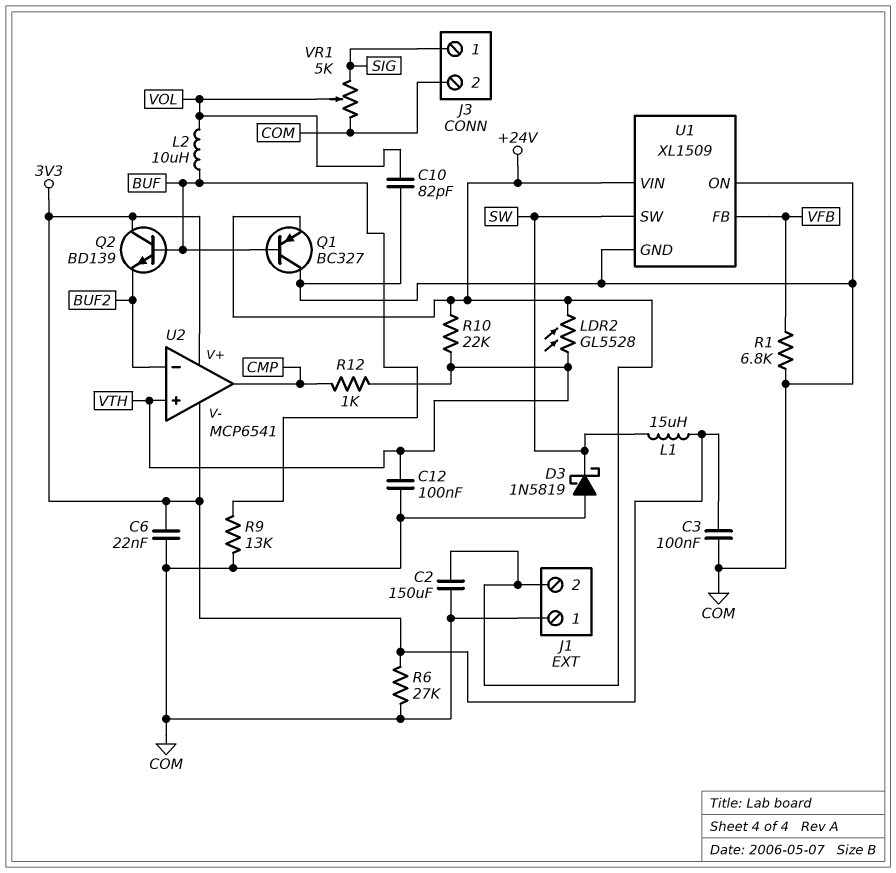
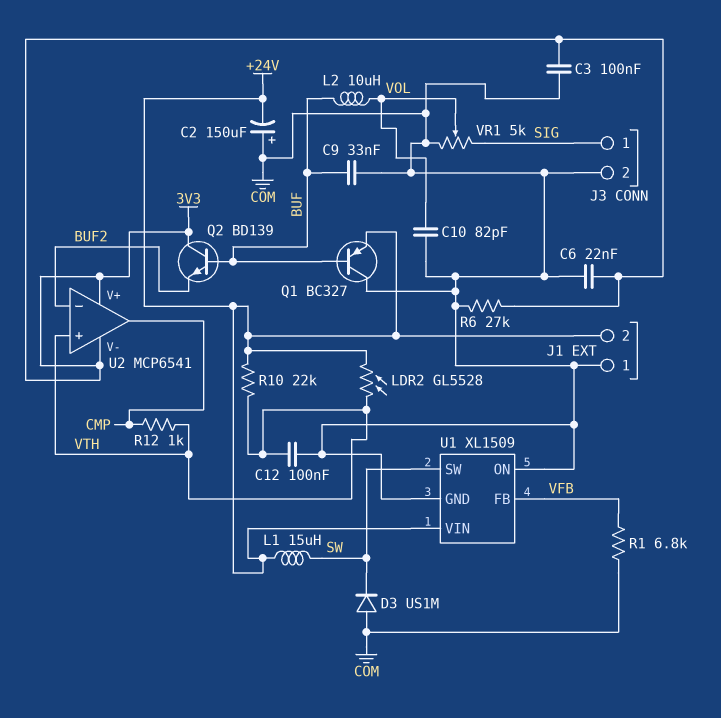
C2: 150uF (+24V, COM) -> 150uF (plus COM, minus +24V)
C9: none -> 33nF (BUF, COM)
D3: schottky 1N5819 (A COM, K SW) -> diode US1M (A COM, K SW)
L1: 15uH (3V3, SW) -> 15uH (+24V, SW)
R9: 13k (BUF, COM) -> none

